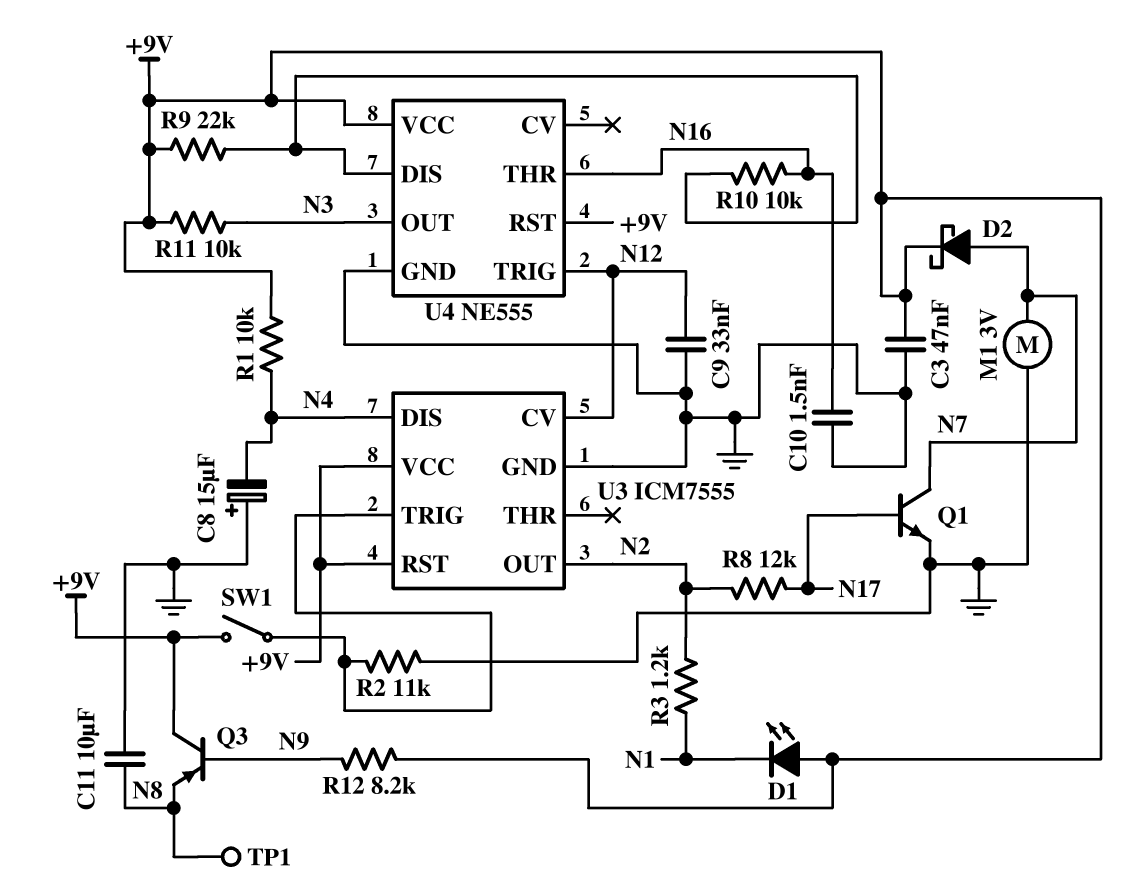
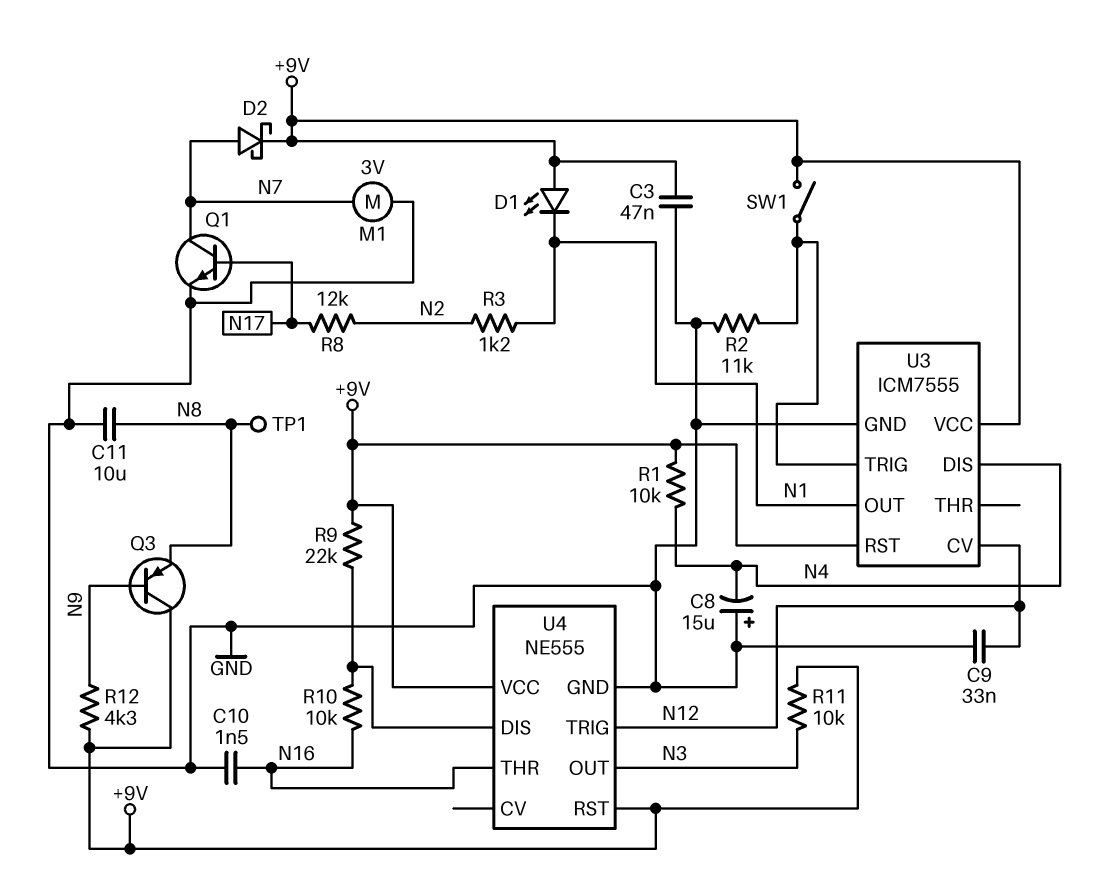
R12: 8.2k (+9V, N9) -> 4.3k (+9V, N9)
U3 pin OUT: N2 -> N1

